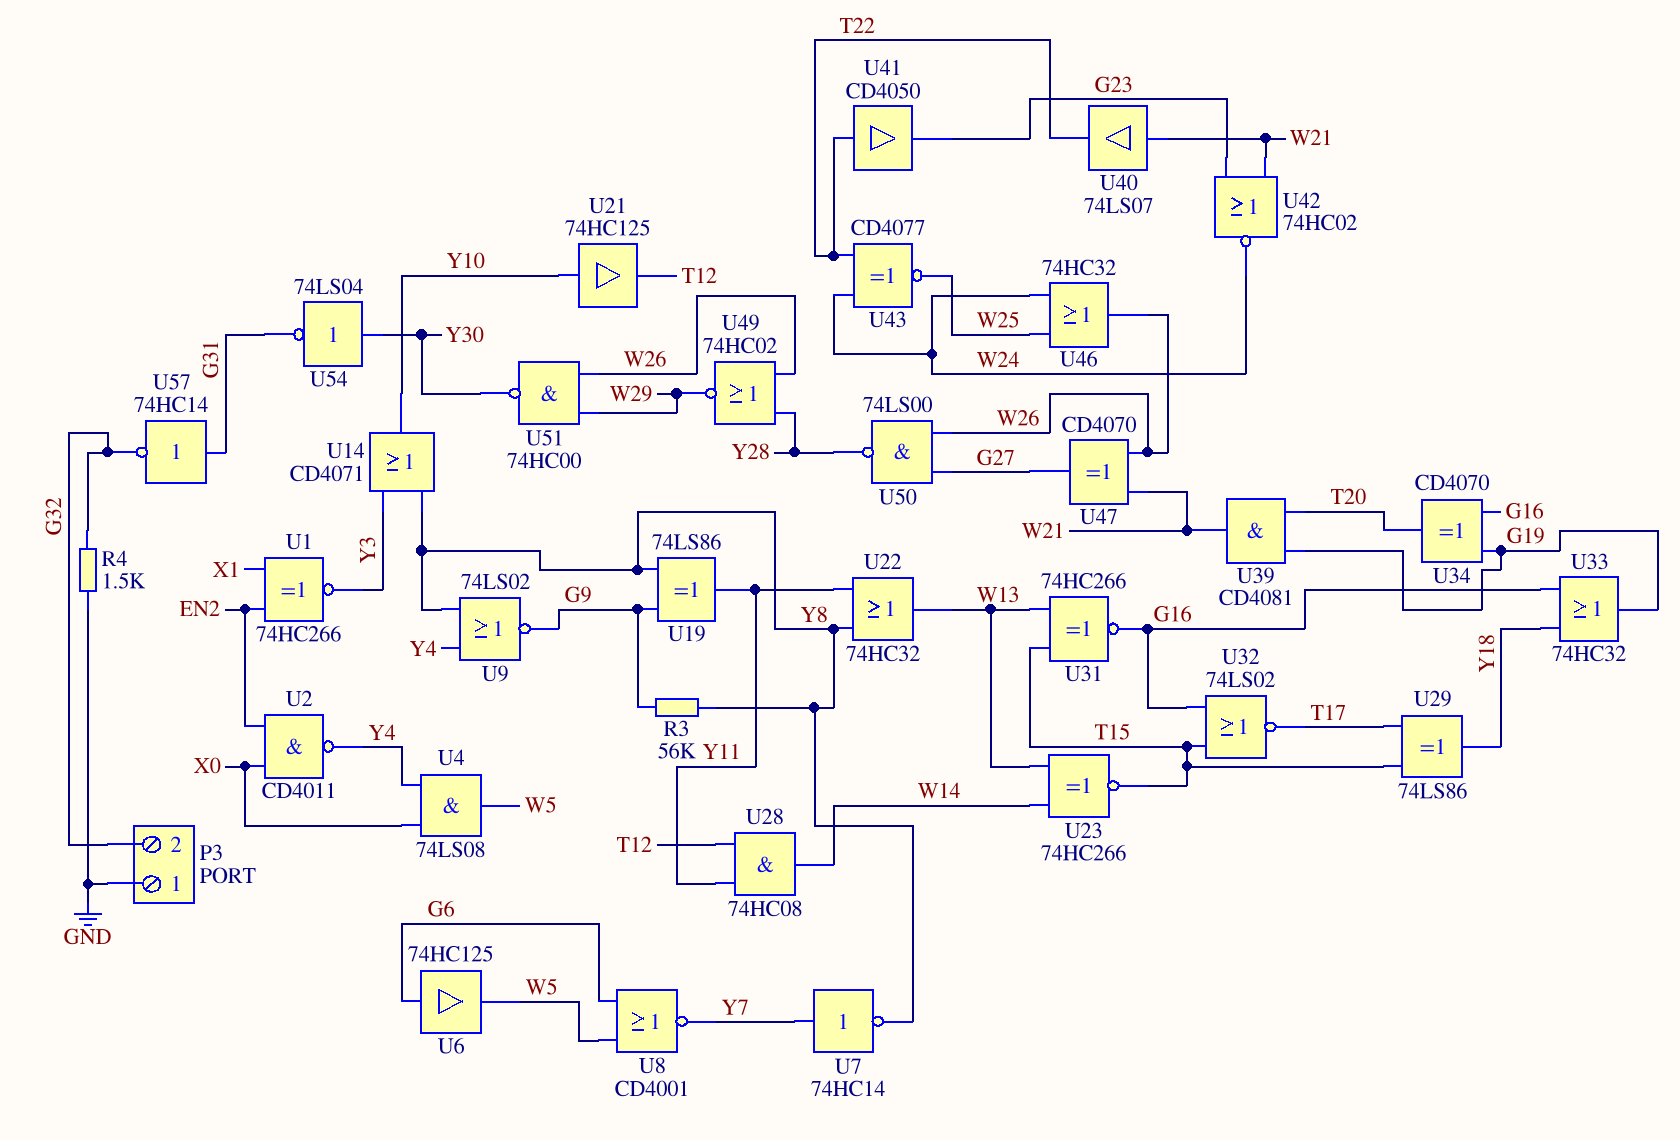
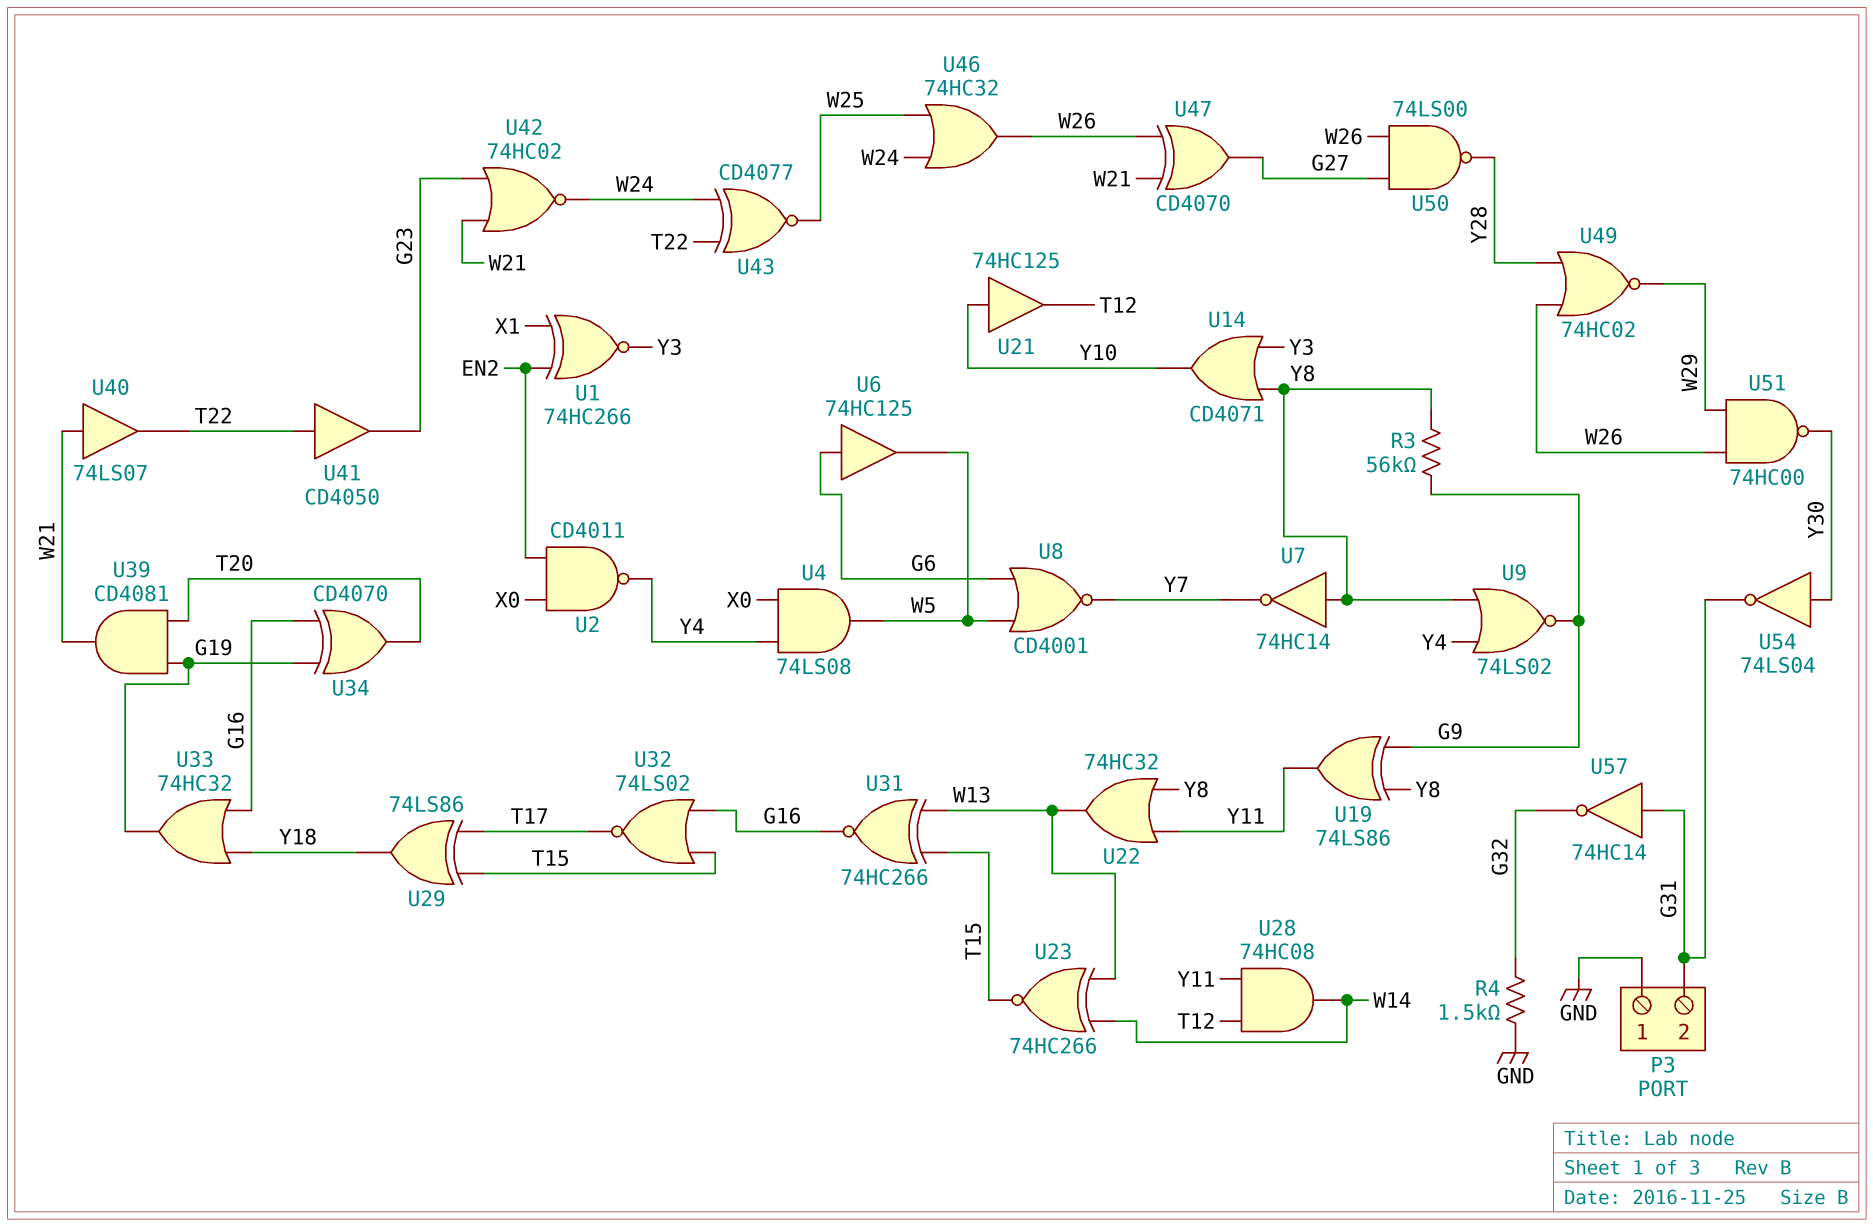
P3 pin 2: G32 -> G31
U7: NOT 74HC14 (in Y7, out Y8) -> NOT 74HC14 (in Y8, out Y7)

